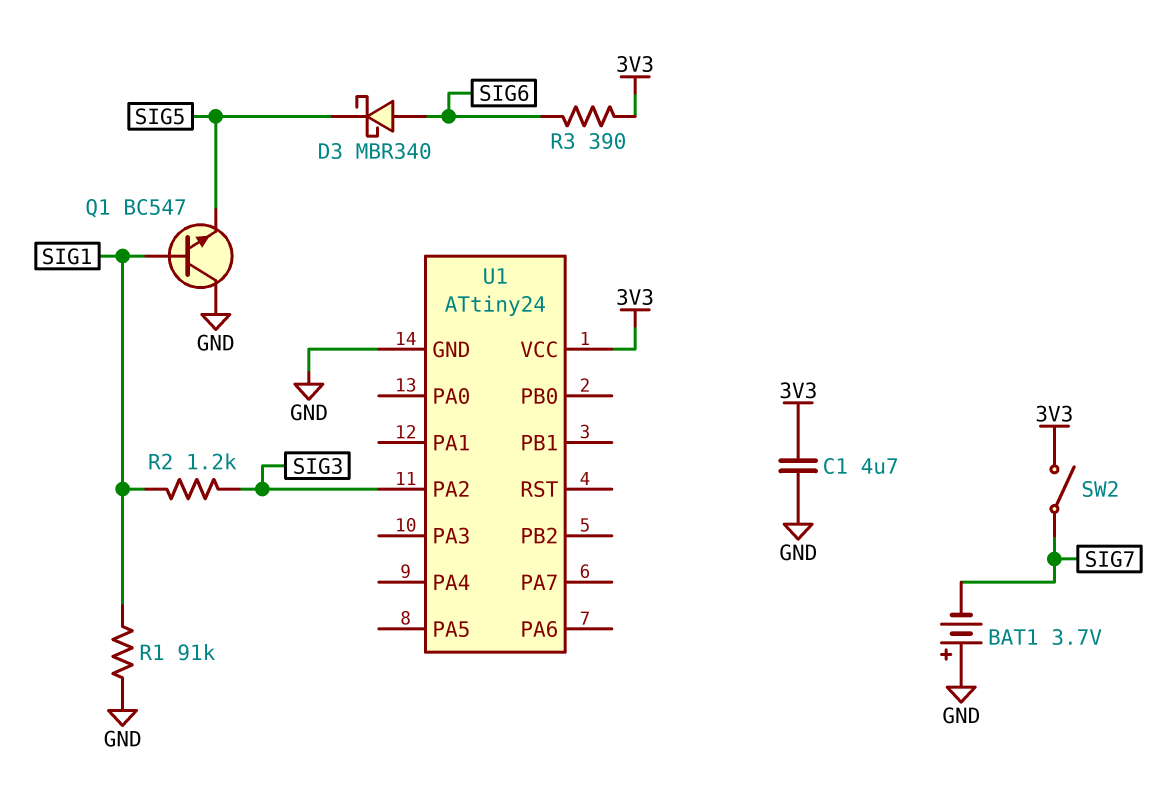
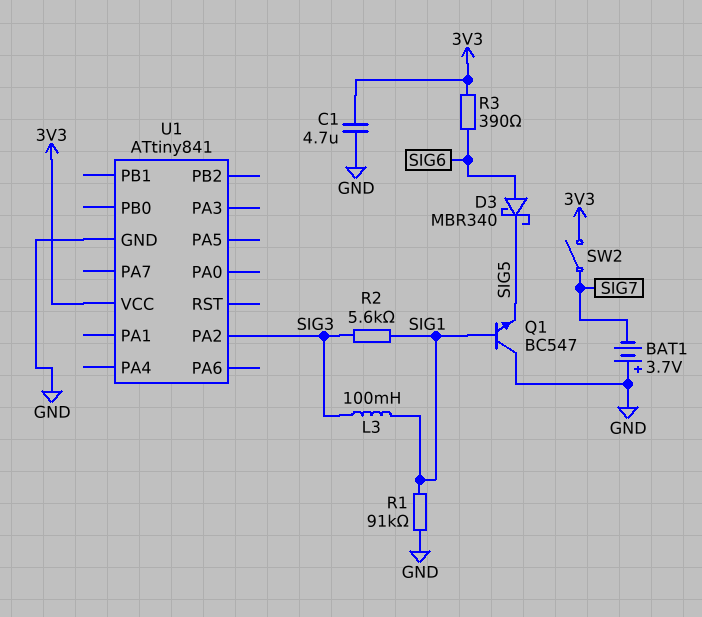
L3: none -> 100mH (SIG1, SIG3)
R2: 1.2k (SIG1, SIG3) -> 5.6k (SIG1, SIG3)
U1: ATtiny24 -> ATtiny841

